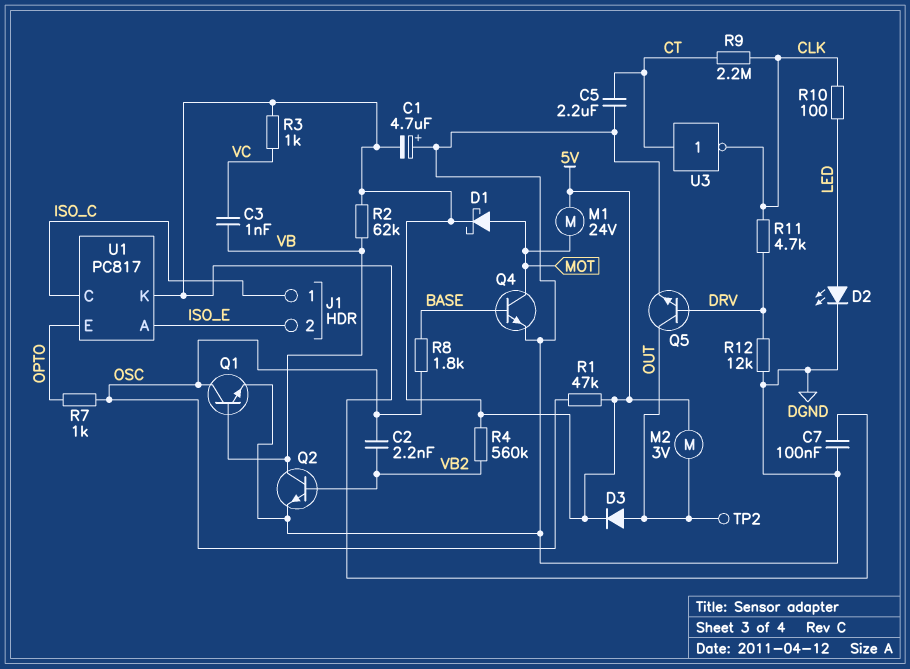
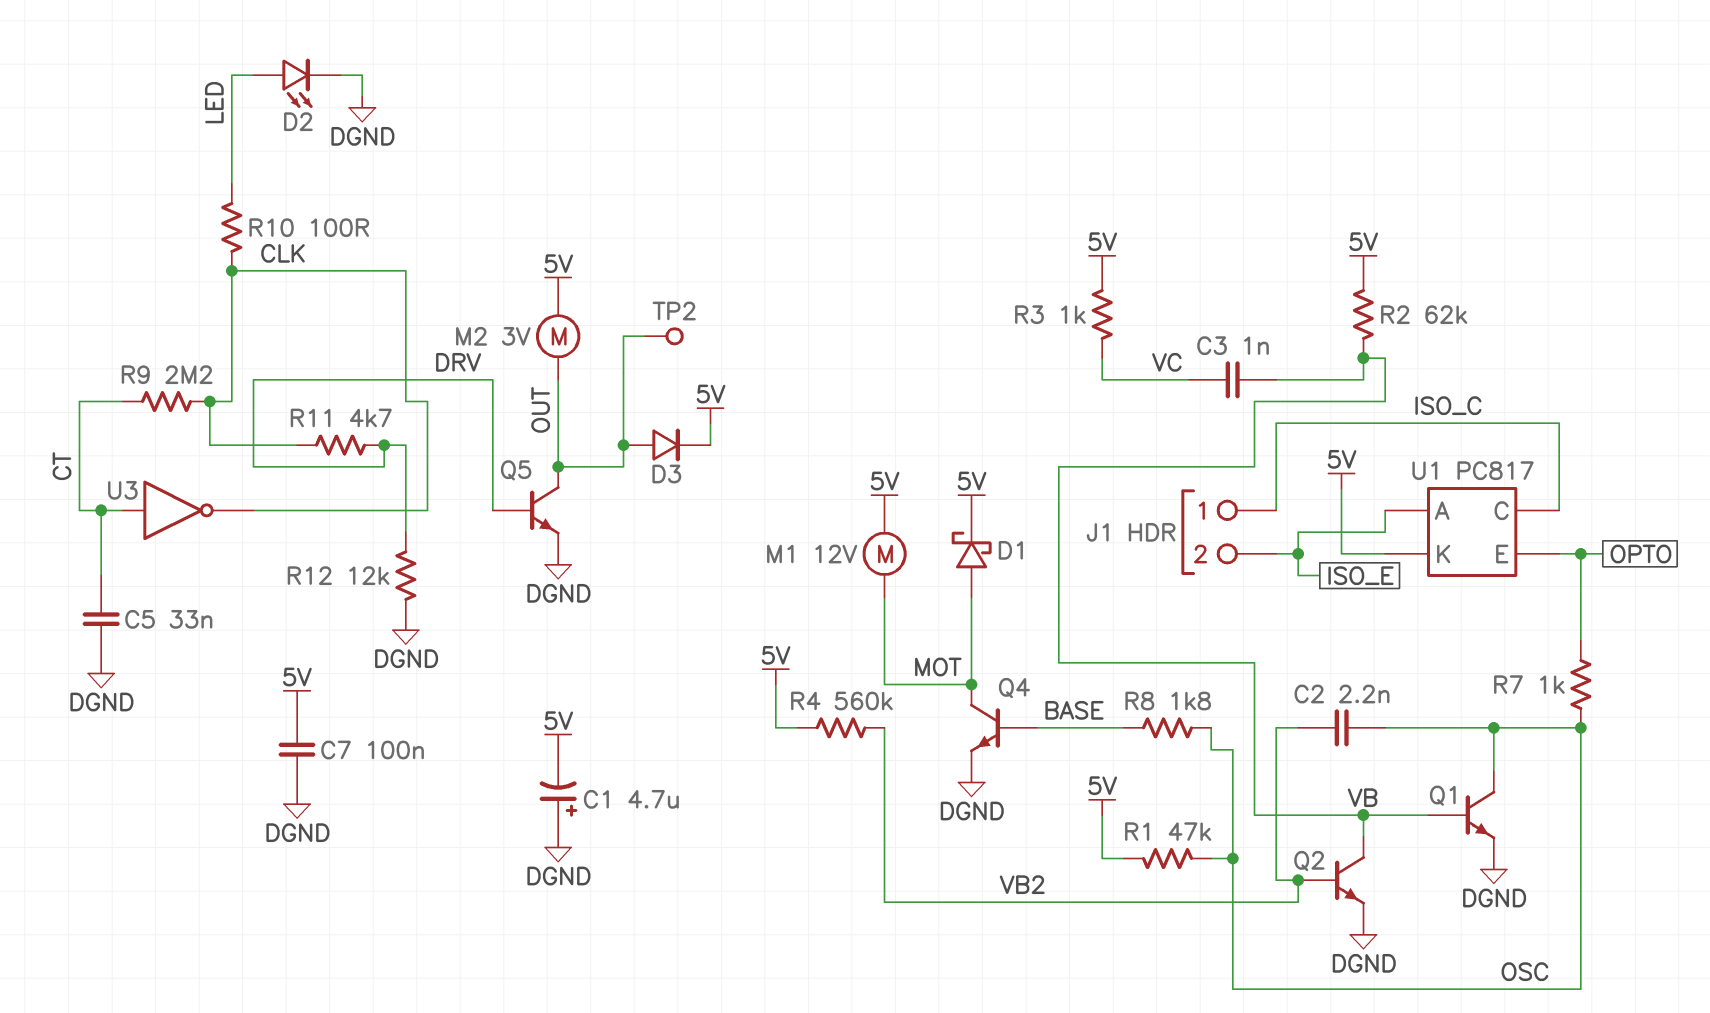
C5: 2.2uF (CT, DGND) -> 33nF (CT, DGND)
M1: motor 24V (5V, MOT) -> motor 12V (5V, MOT)

